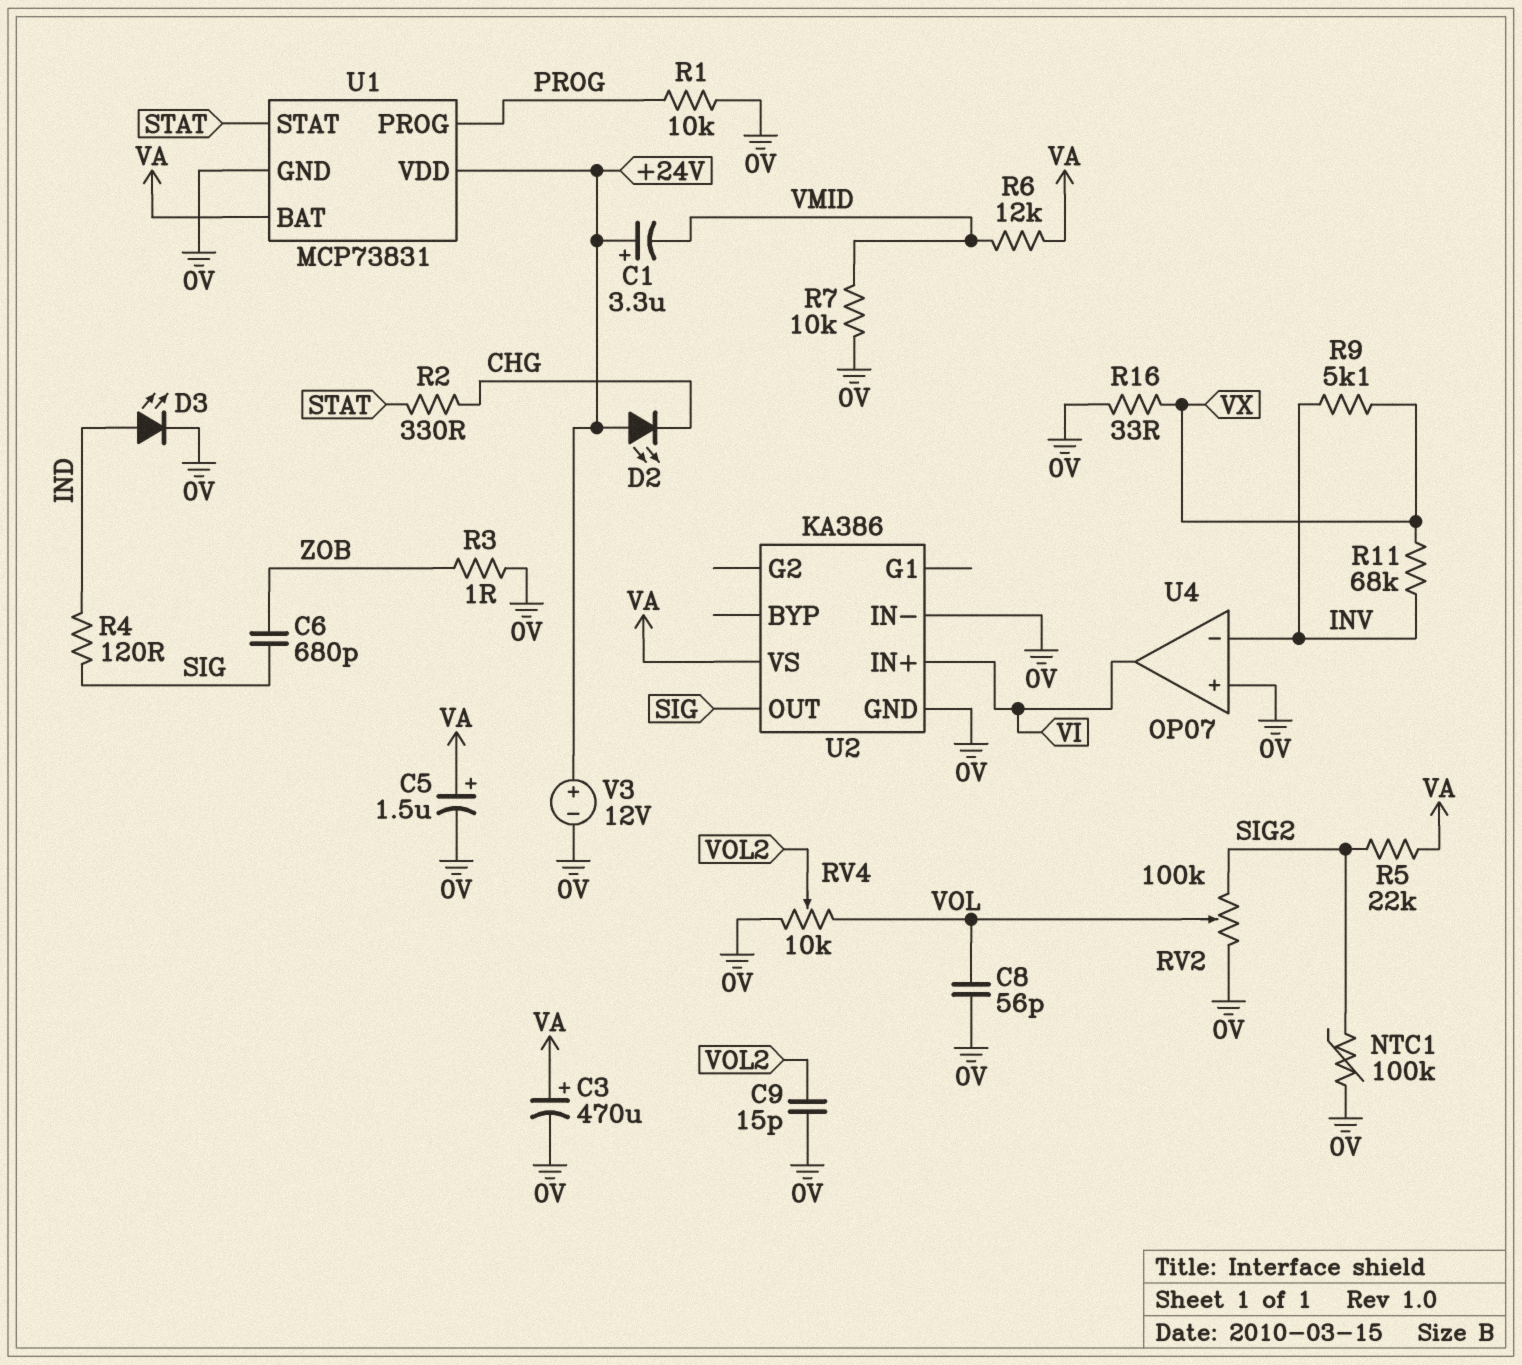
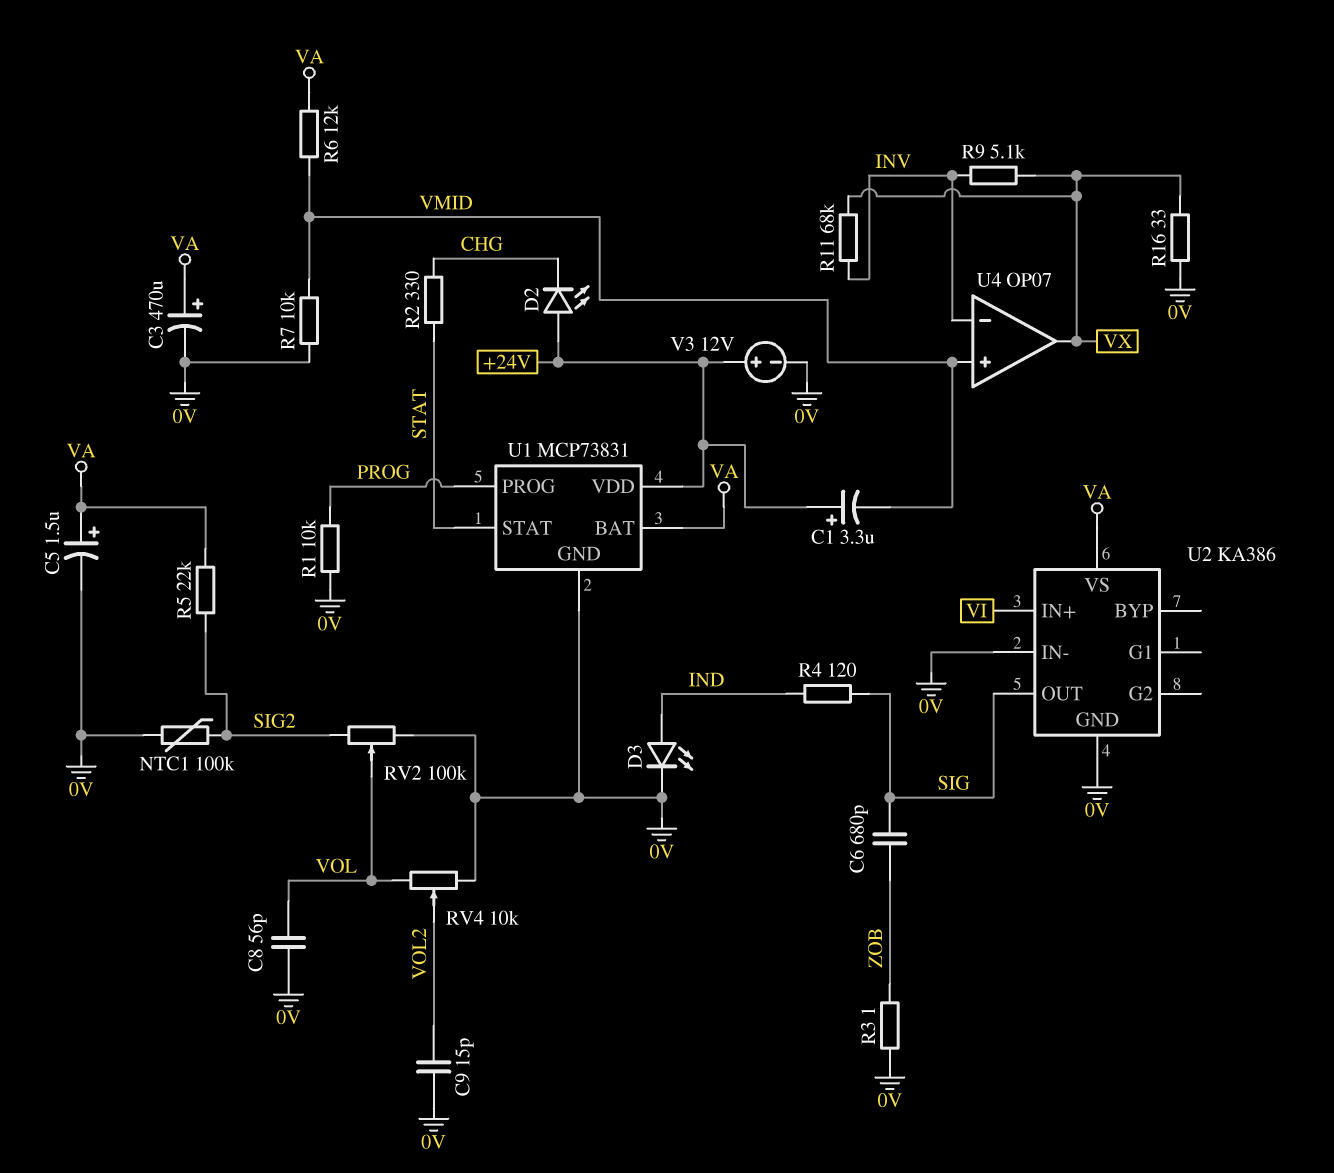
U4 pin in+: 0V -> VMID
U4 pin out: VI -> VX

